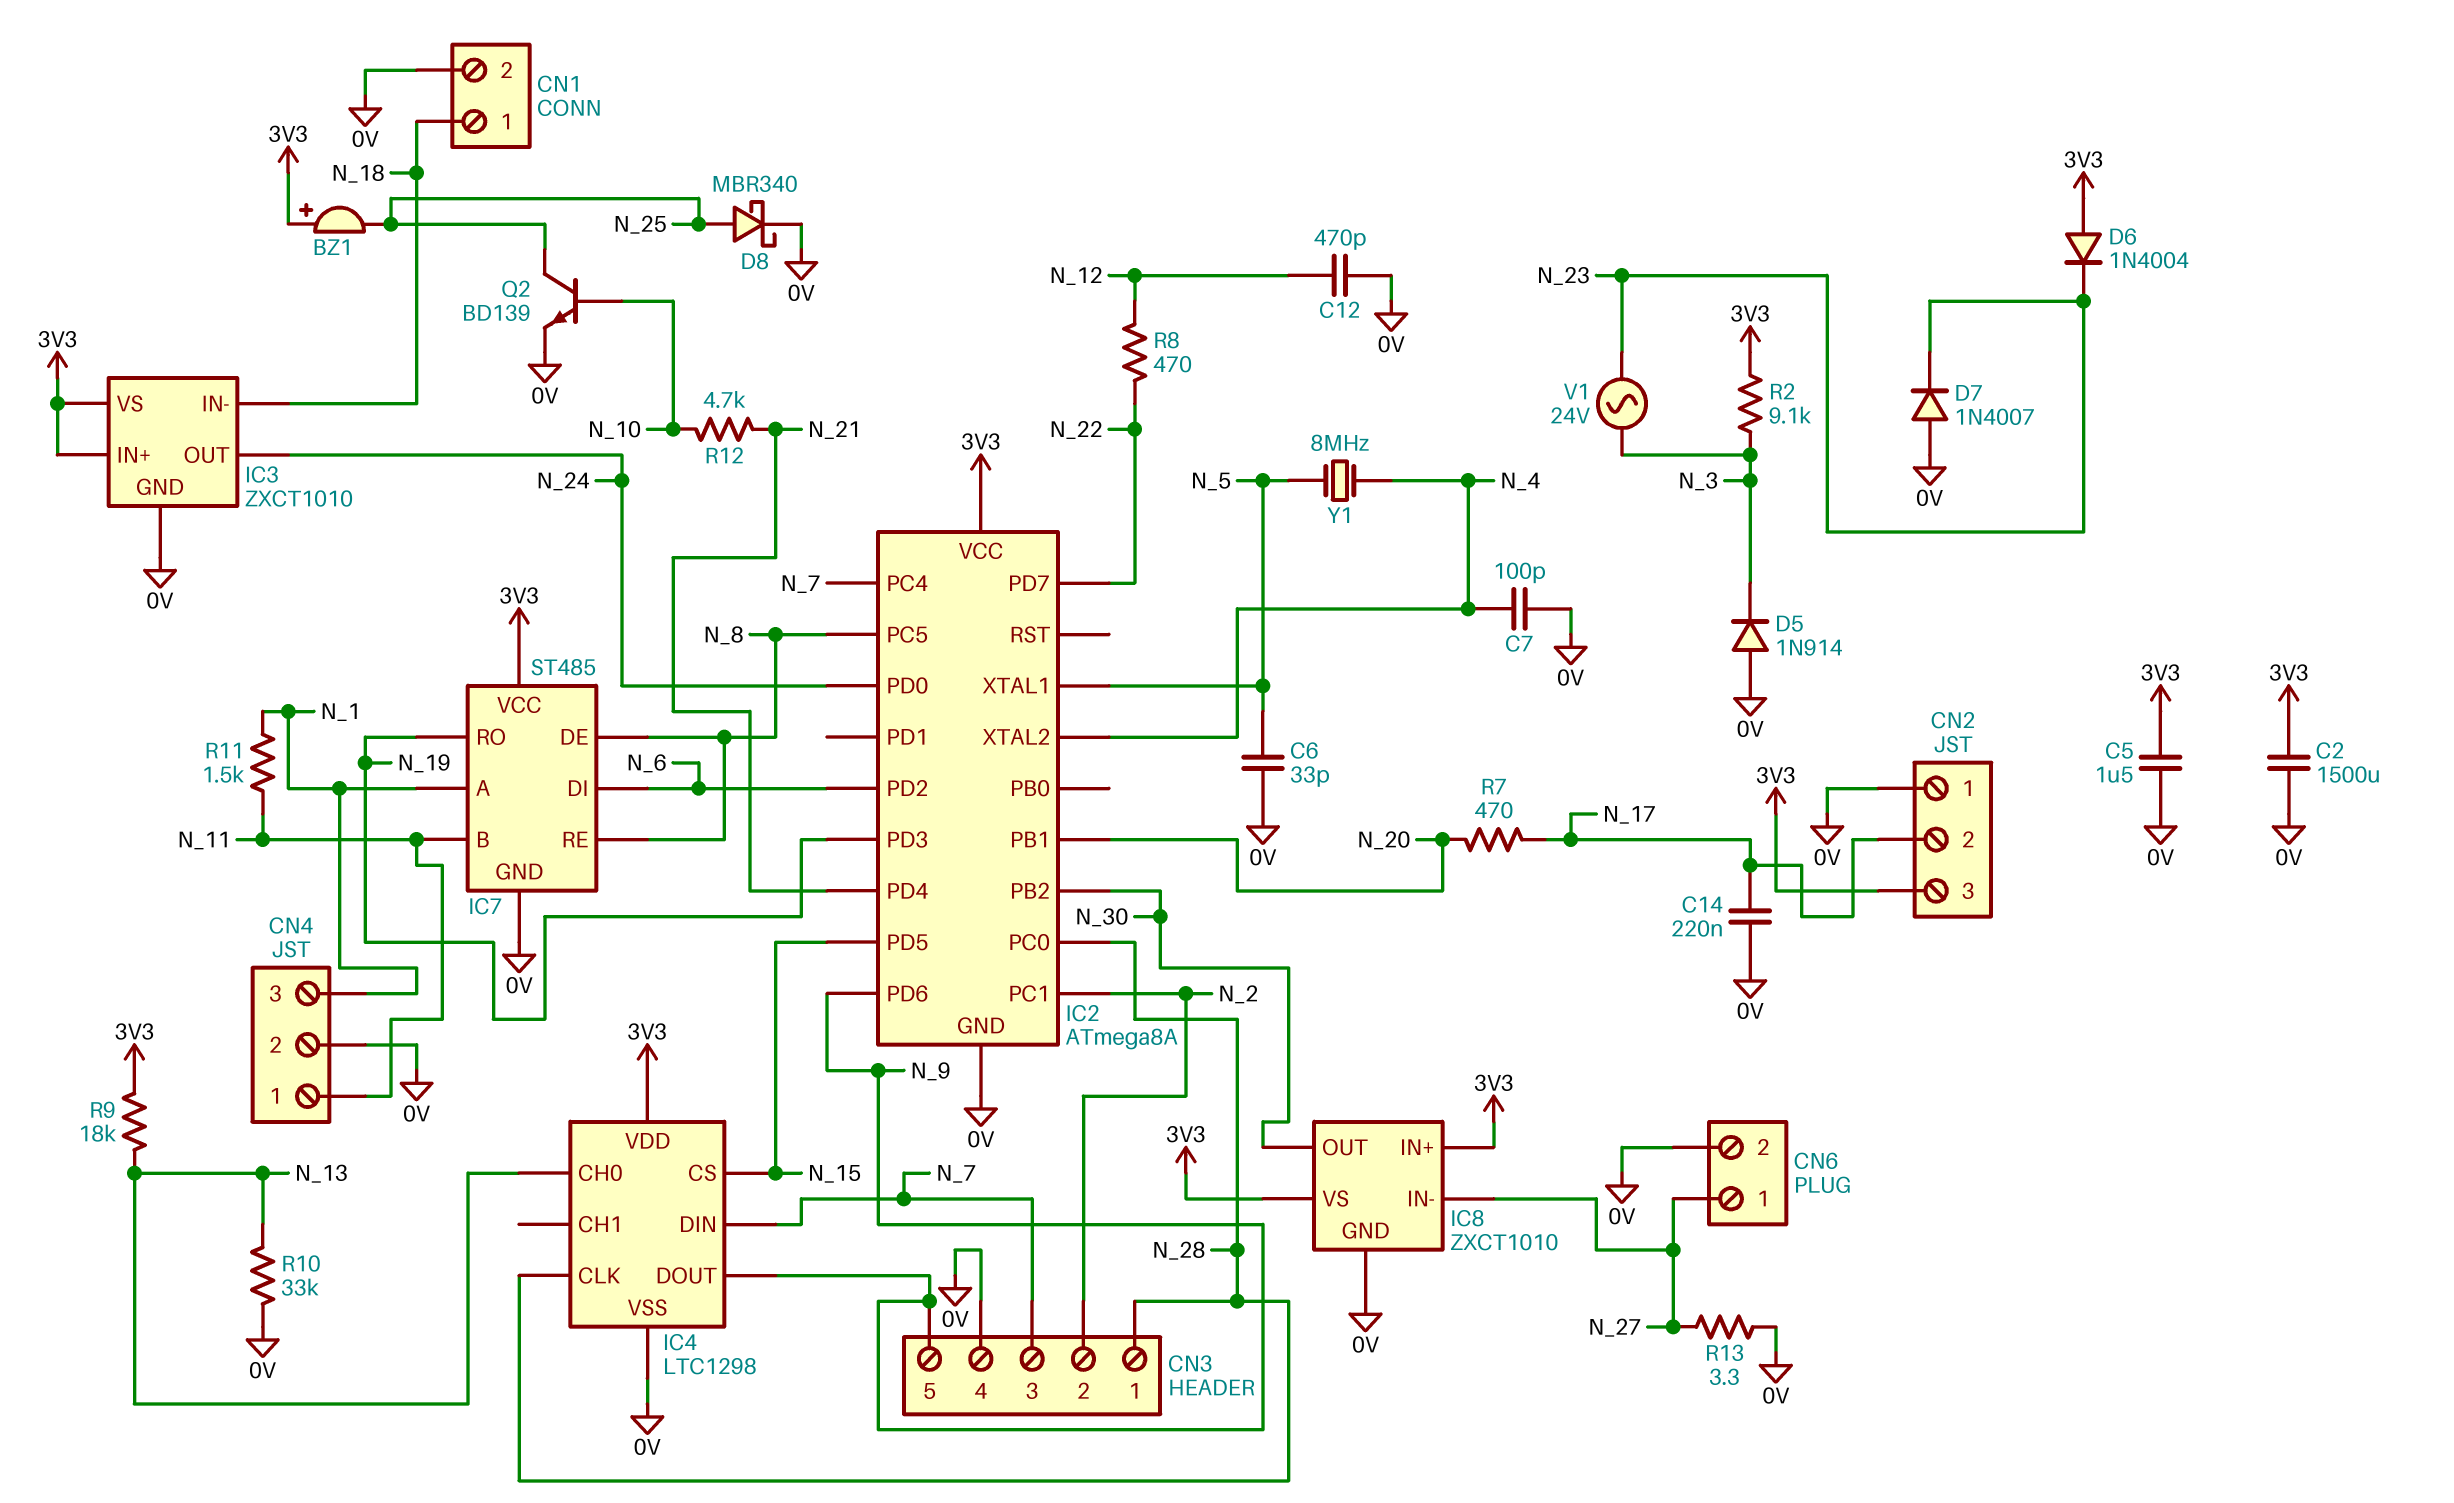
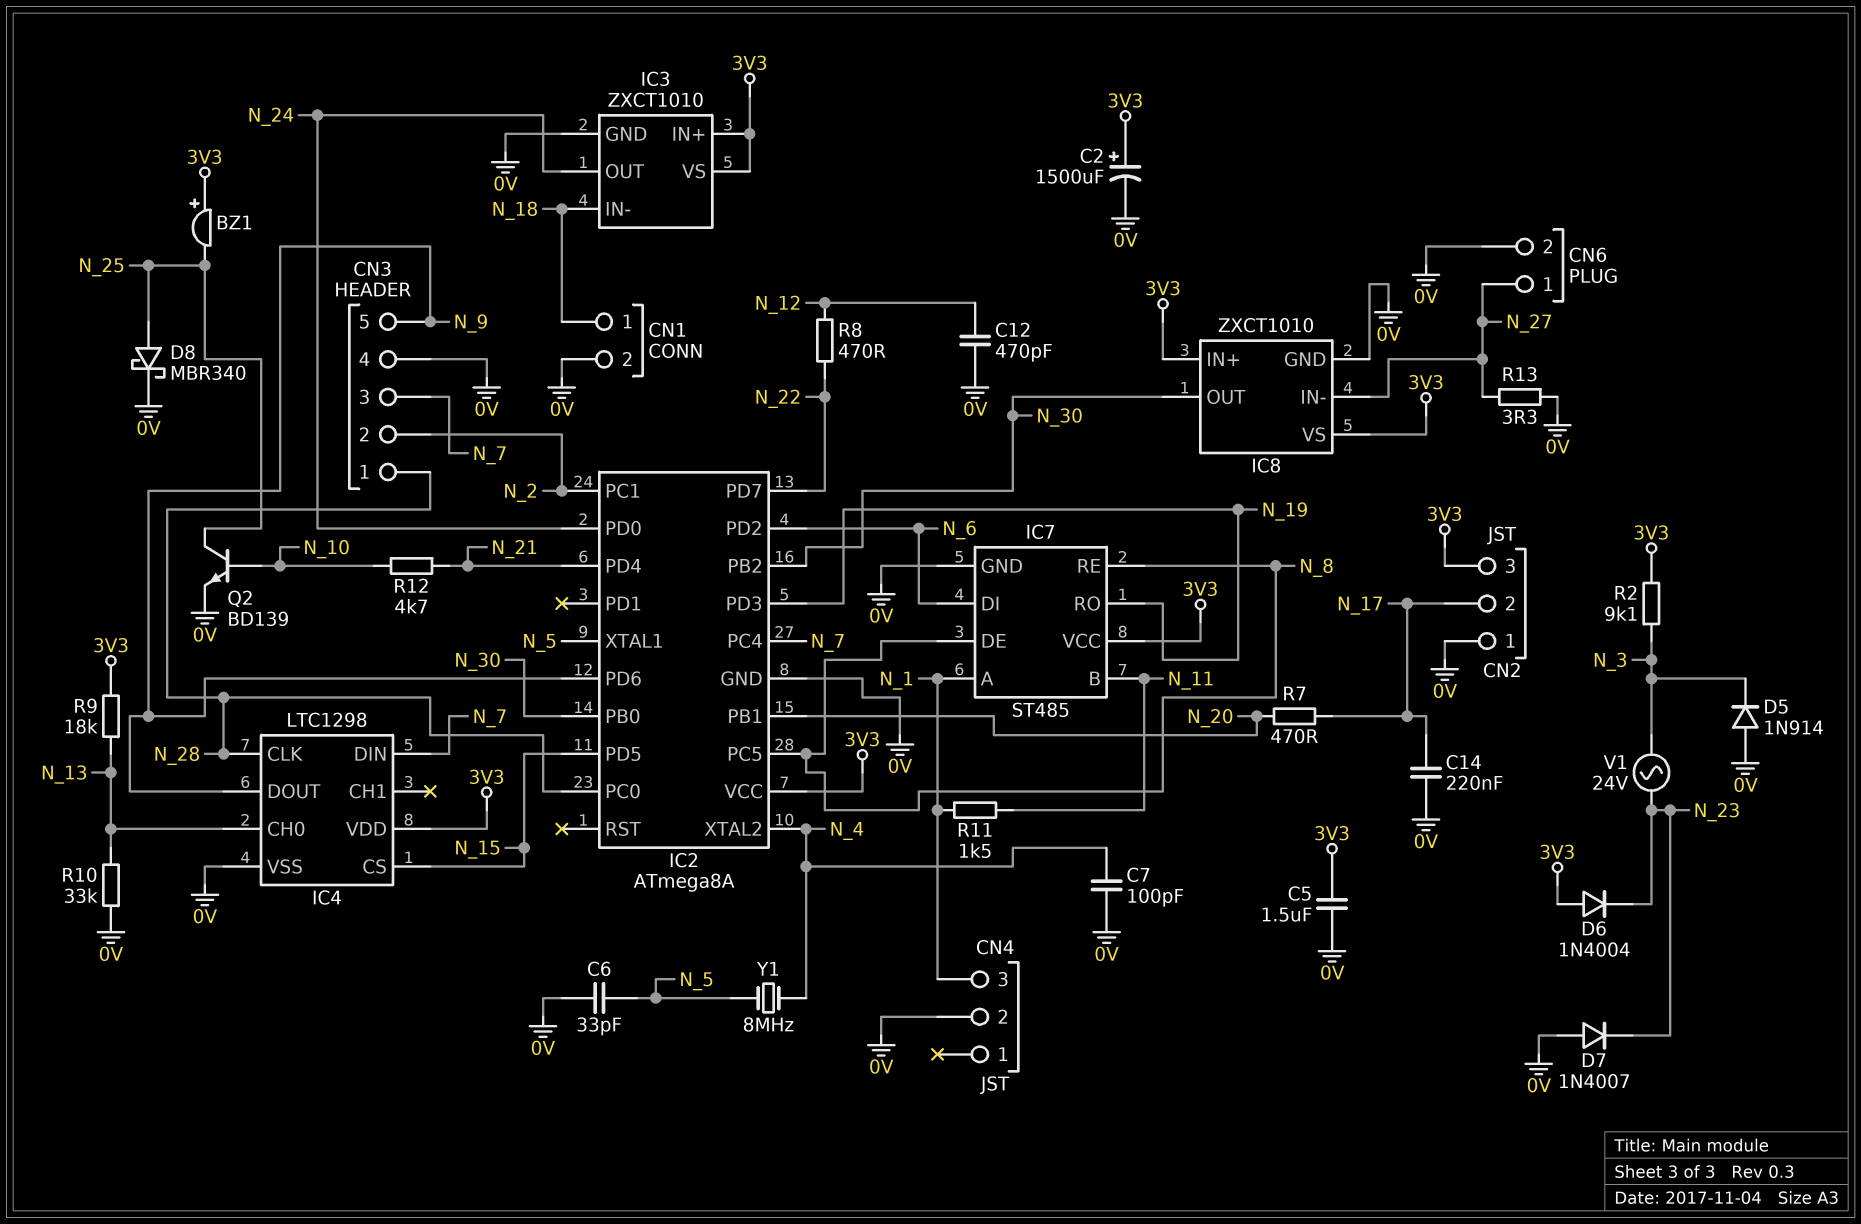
C2: 1500uF (0V, 3V3) -> 1500uF (plus 3V3, minus 0V)
CN4 pin 1: N_11 -> none
IC2 pin PB0: none -> N_30

